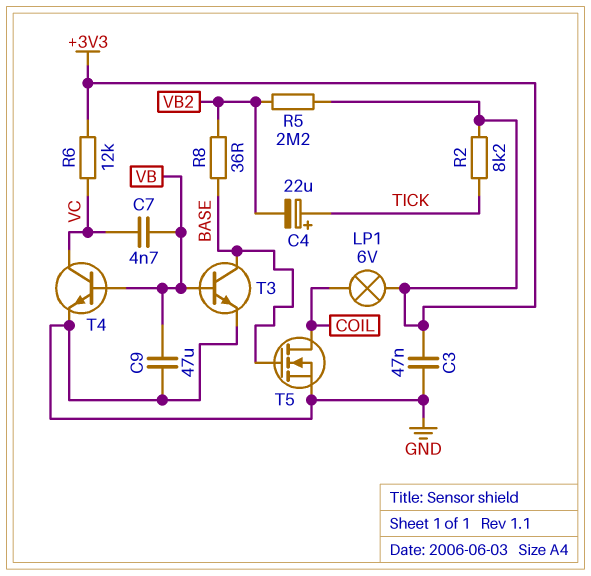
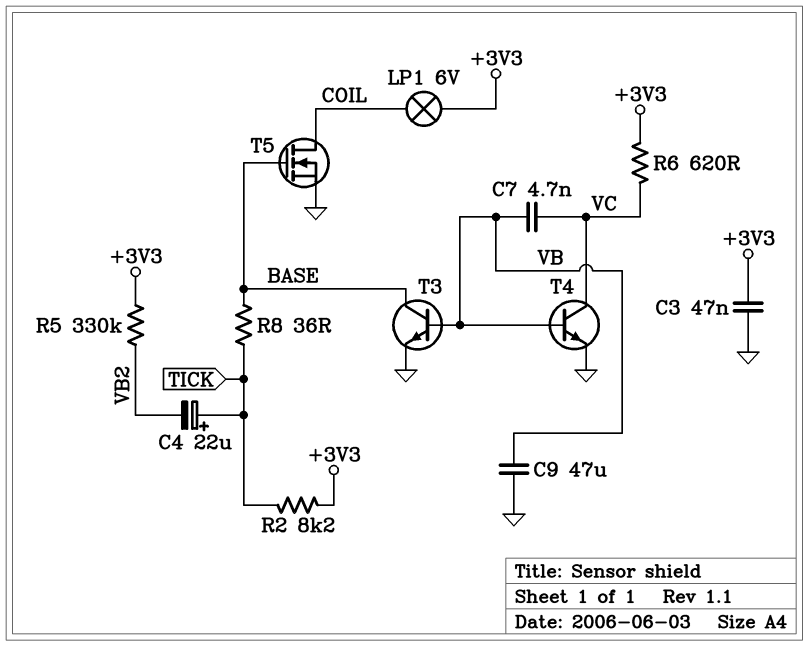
R5: 2.2M (+3V3, VB2) -> 330k (+3V3, VB2)
R6: 12k (+3V3, VC) -> 620 (+3V3, VC)
R8: 36 (BASE, VB2) -> 36 (BASE, TICK)

